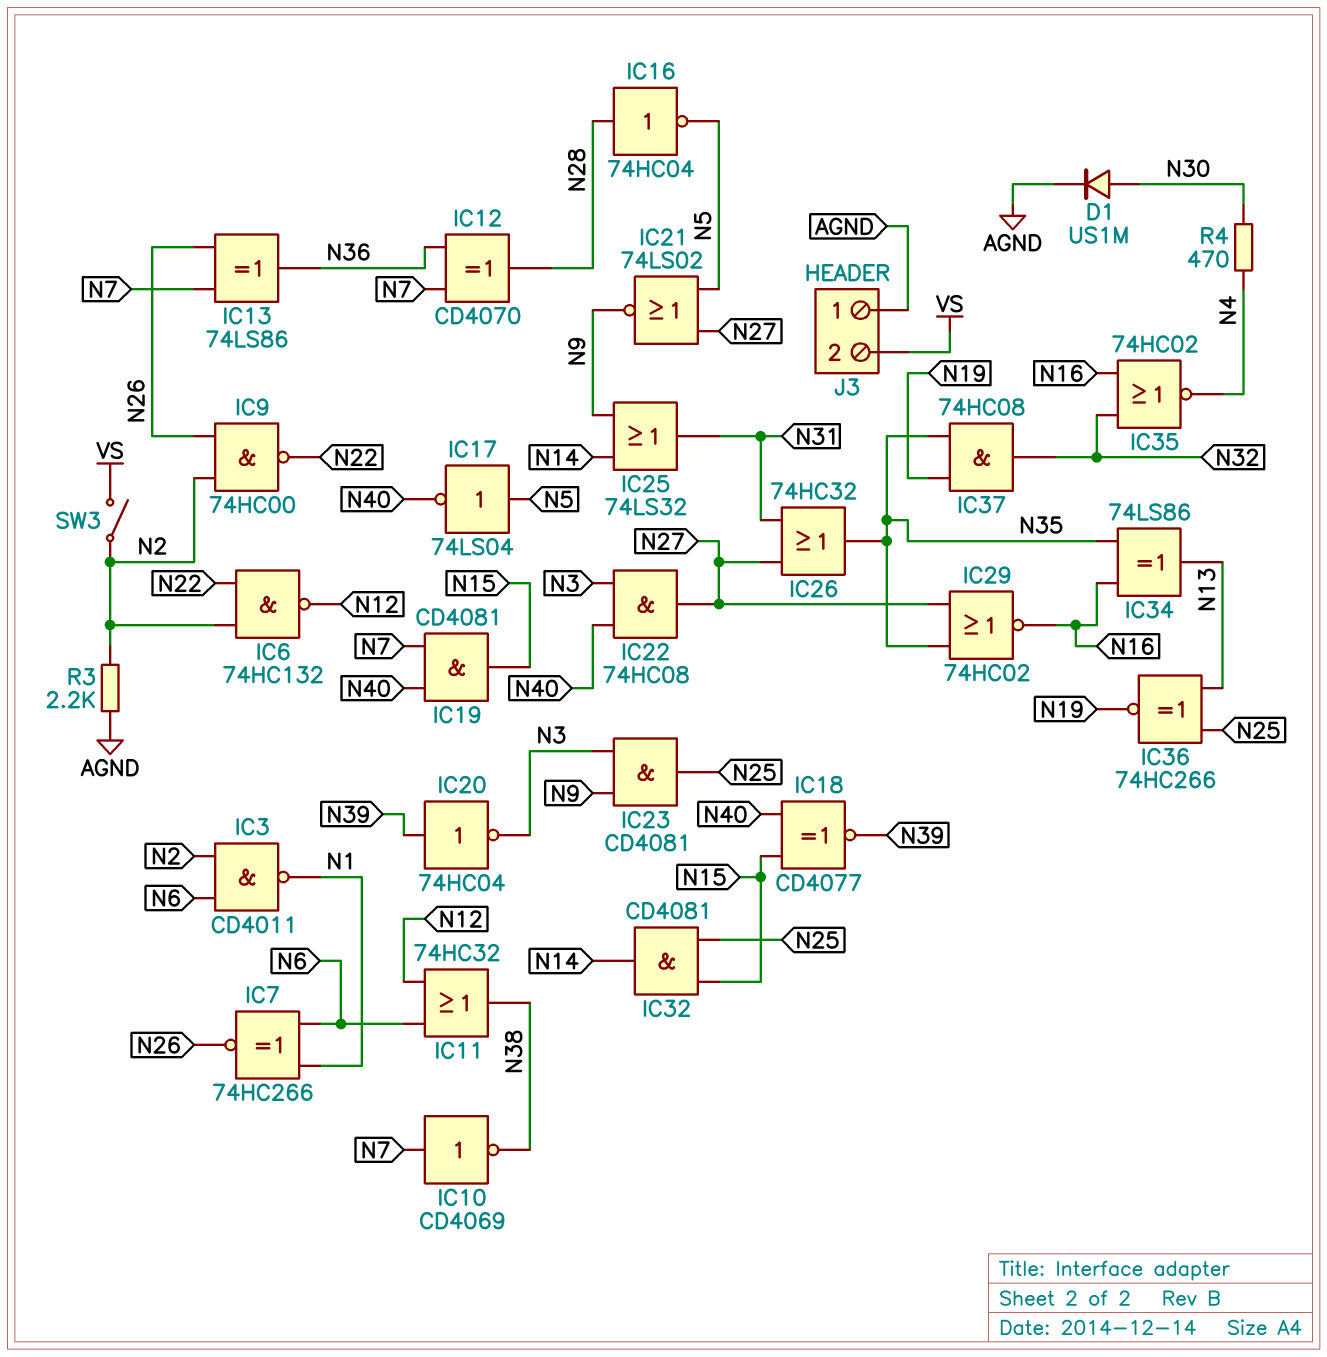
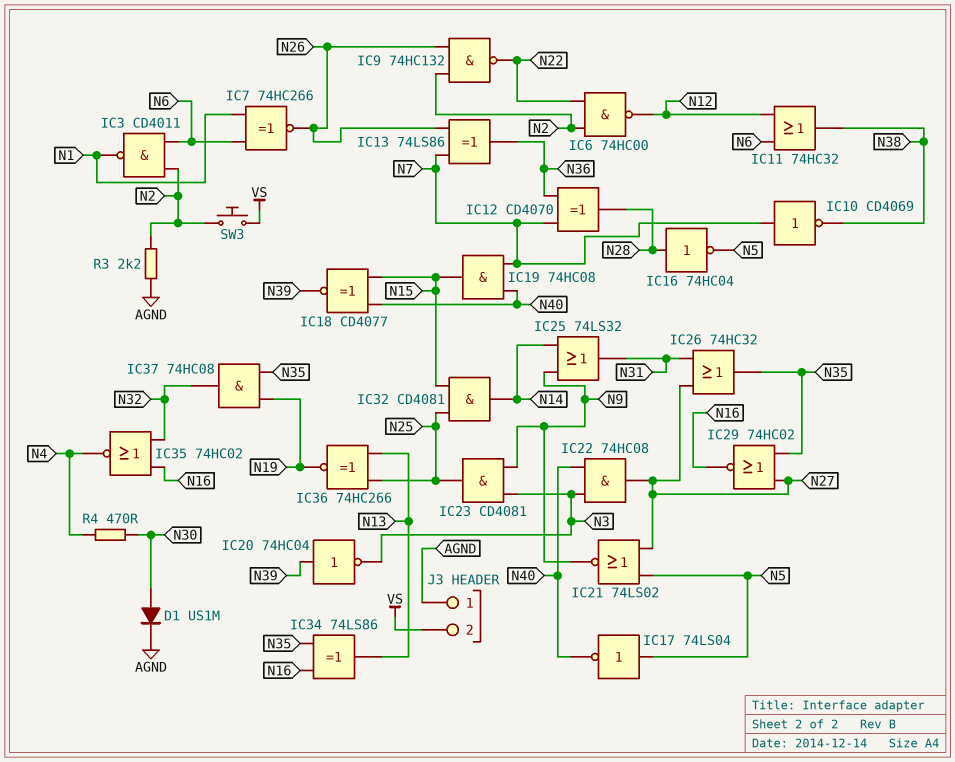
IC6: NAND 74HC132 (in N2, in N22, out N12) -> NAND 74HC00 (in N2, in N22, out N12)
IC9: NAND 74HC00 (in N2, in N26, out N22) -> NAND 74HC132 (in N2, in N26, out N22)
IC19: AND CD4081 (in N7, in N40, out N15) -> AND 74HC08 (in N7, in N40, out N15)
SW3: switch (N2, VS) -> button (N2, VS)

